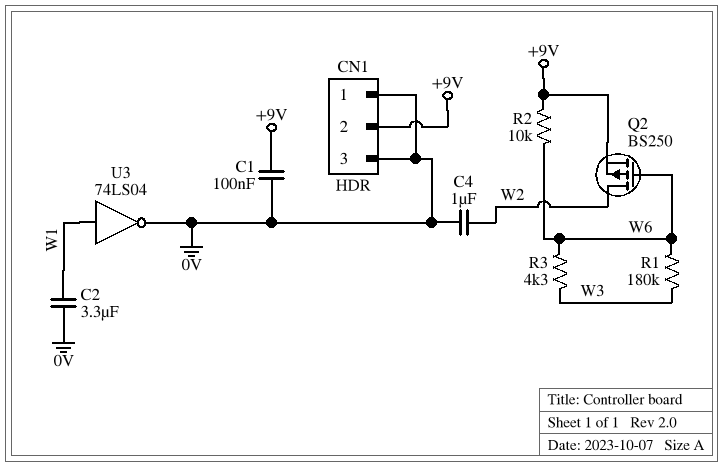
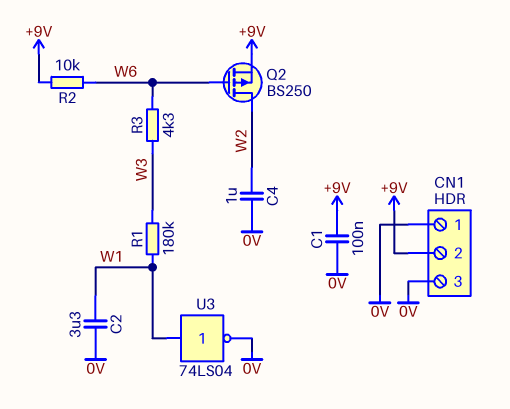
R1: 180k (W3, W6) -> 180k (W1, W3)

